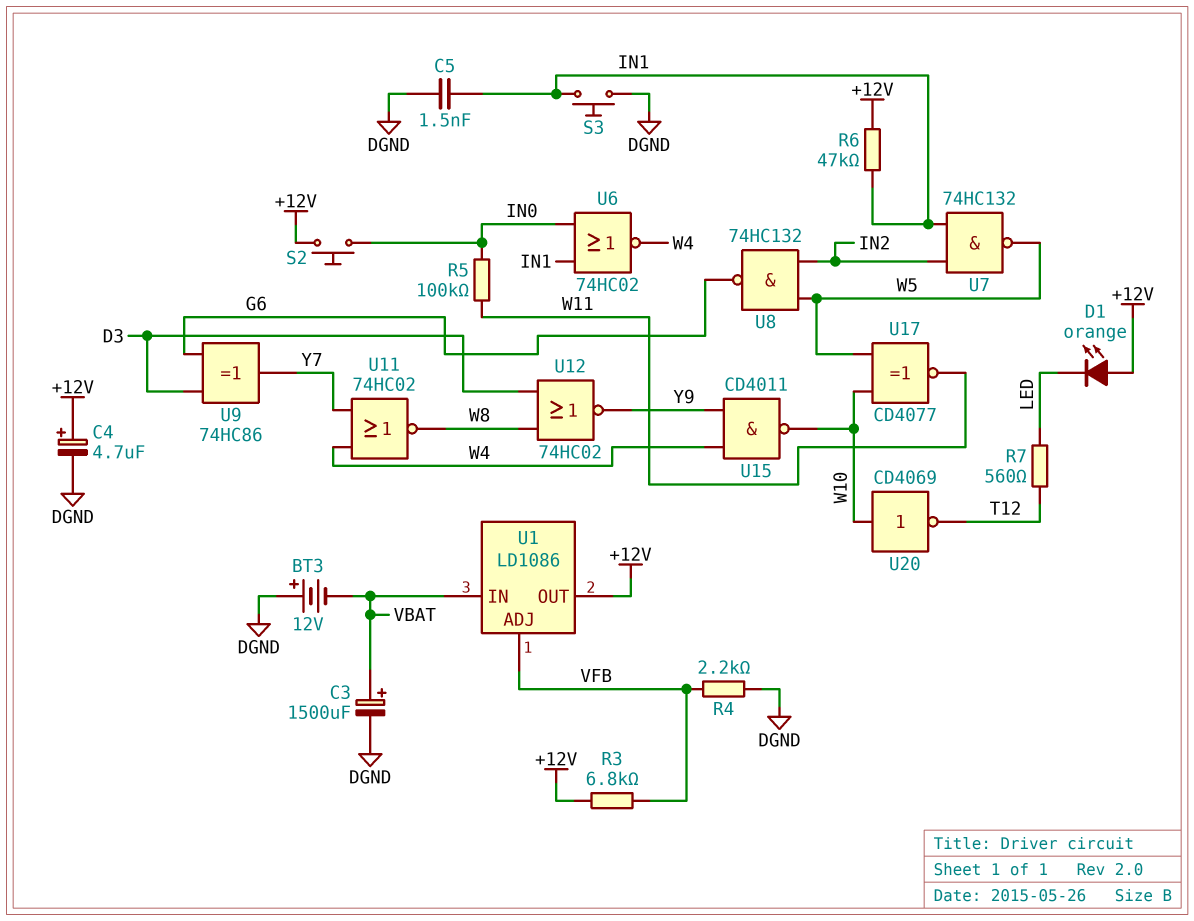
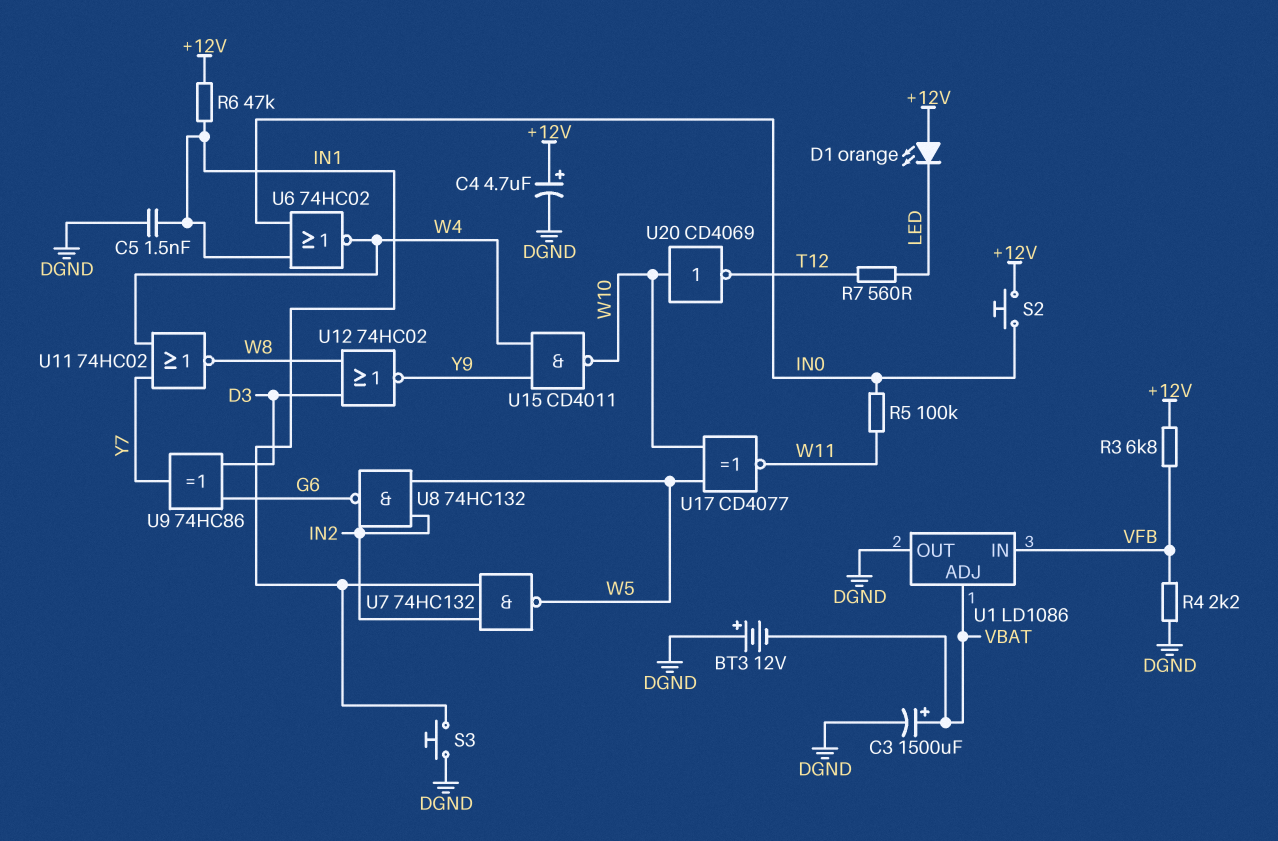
U1 pin ADJ: VFB -> VBAT
U1 pin IN: VBAT -> VFB
U1 pin OUT: +12V -> DGND

